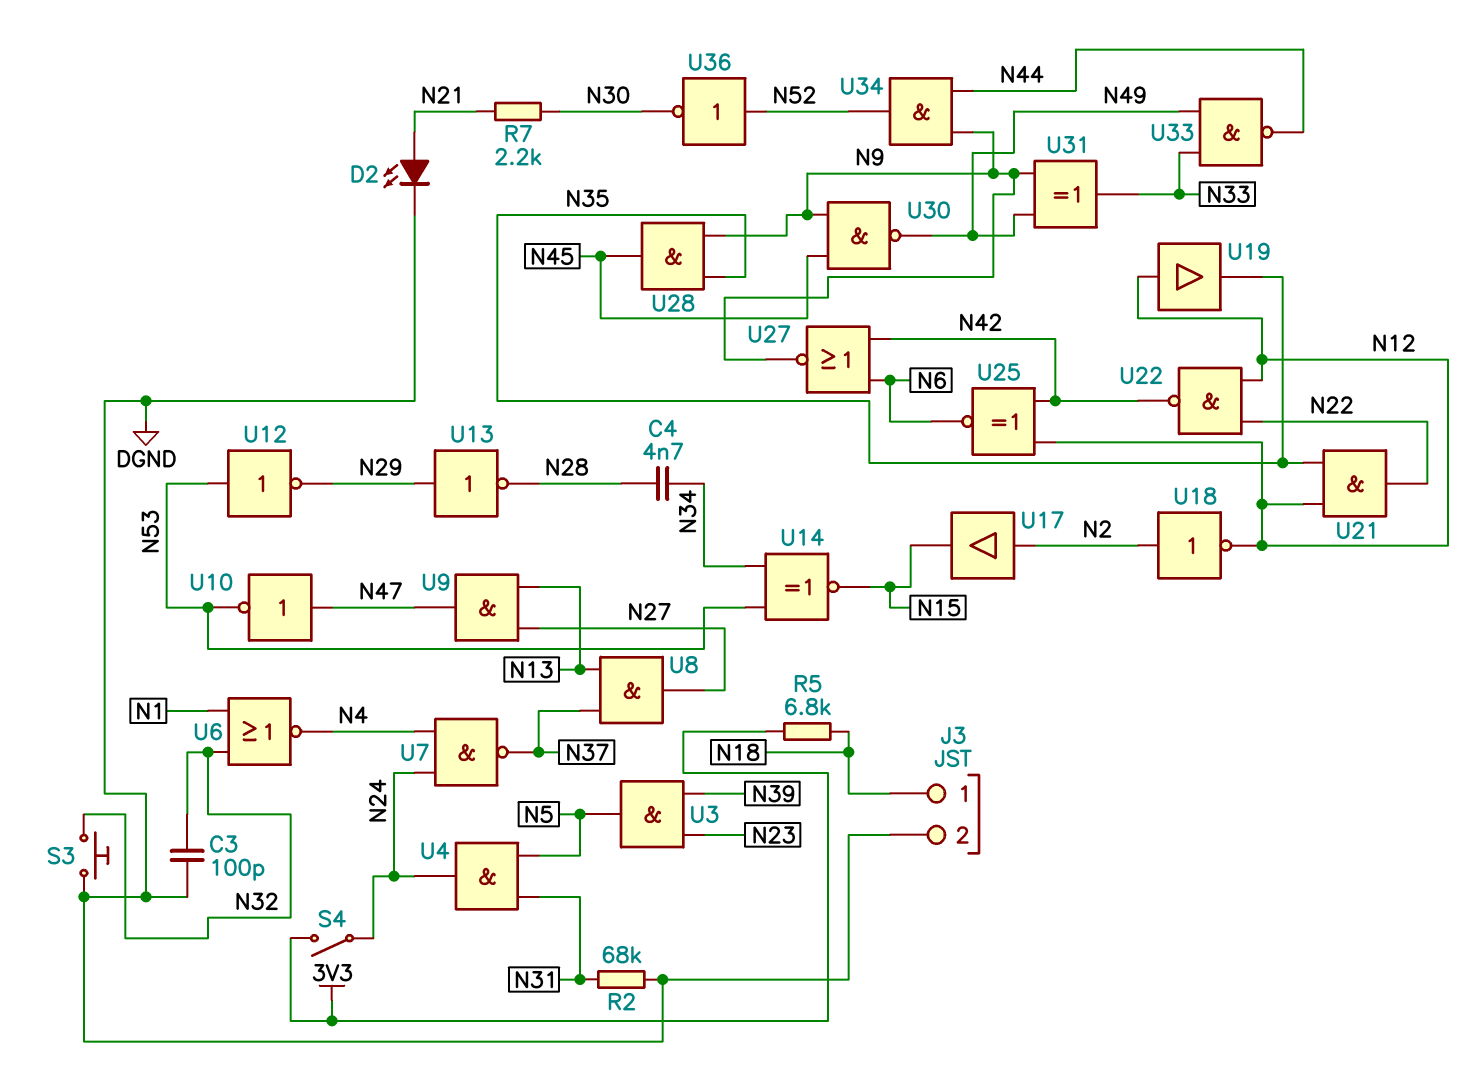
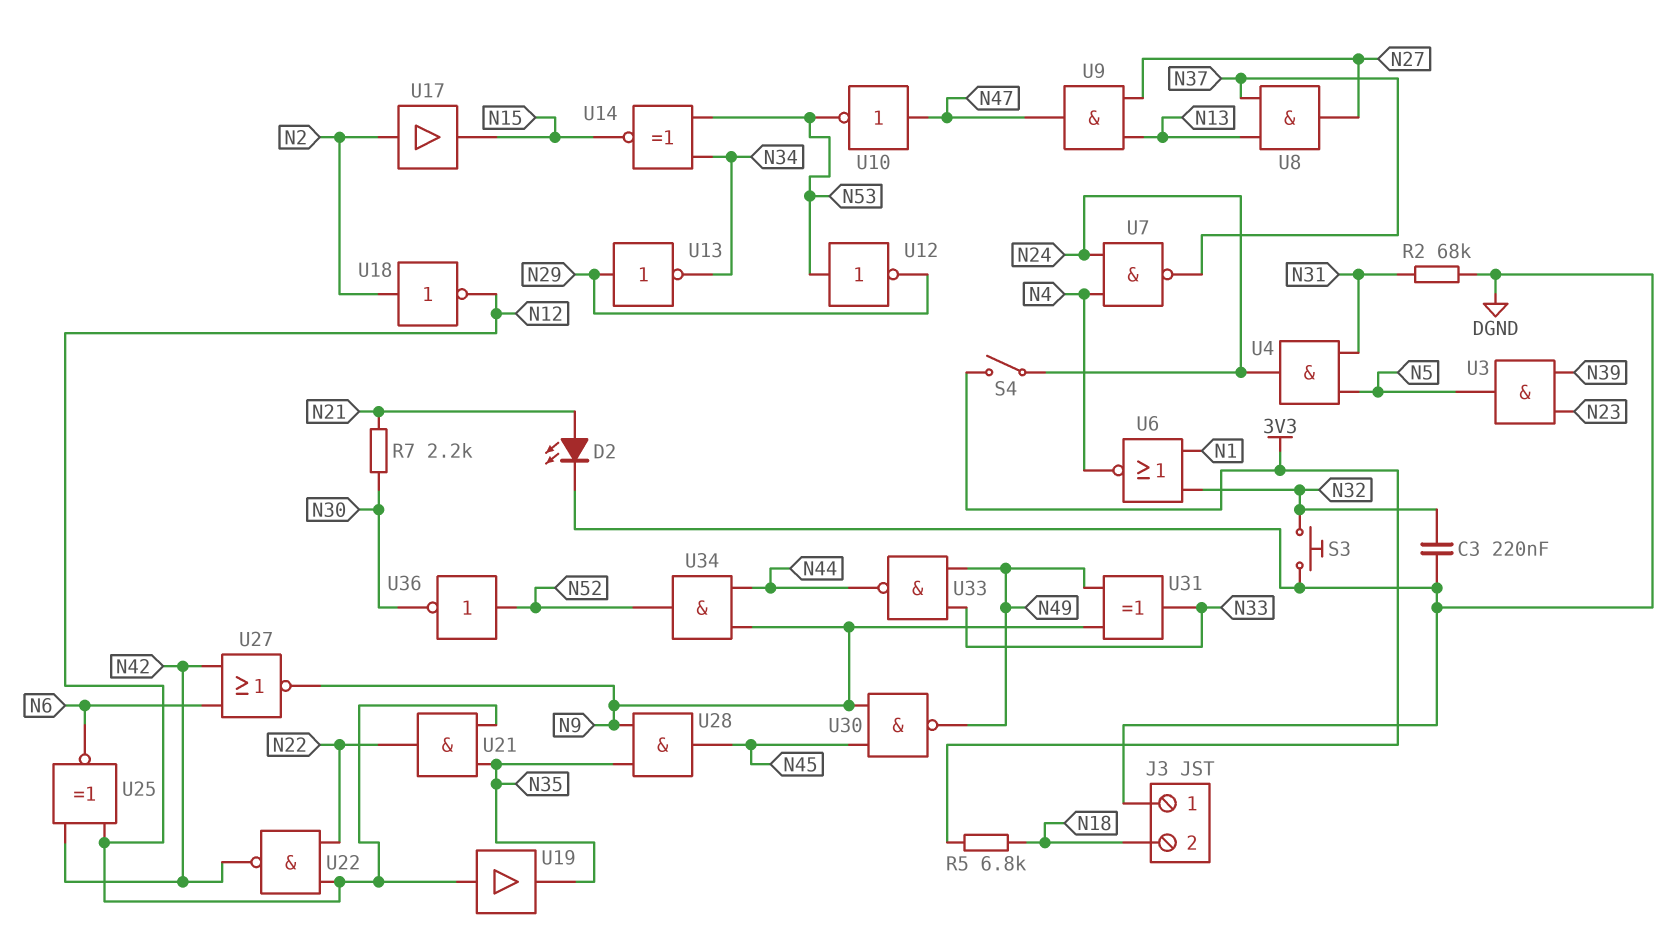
C3: 100pF (DGND, N32) -> 220nF (DGND, N32)
C4: 4.7nF (N28, N34) -> none
J3 pin 1: N18 -> DGND
J3 pin 2: DGND -> N18
U13: NOT (in N29, out N28) -> NOT (in N29, out N34)

